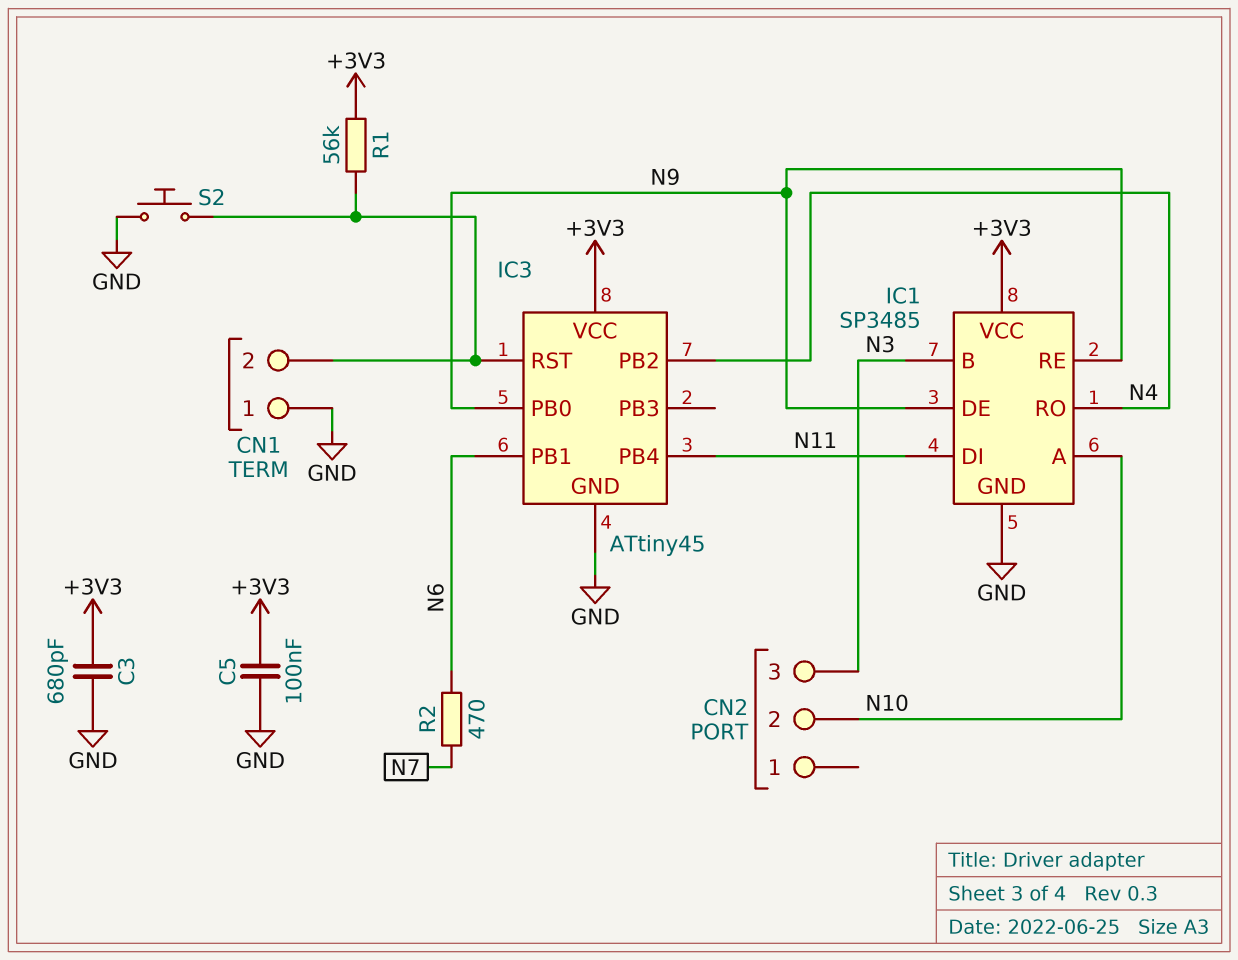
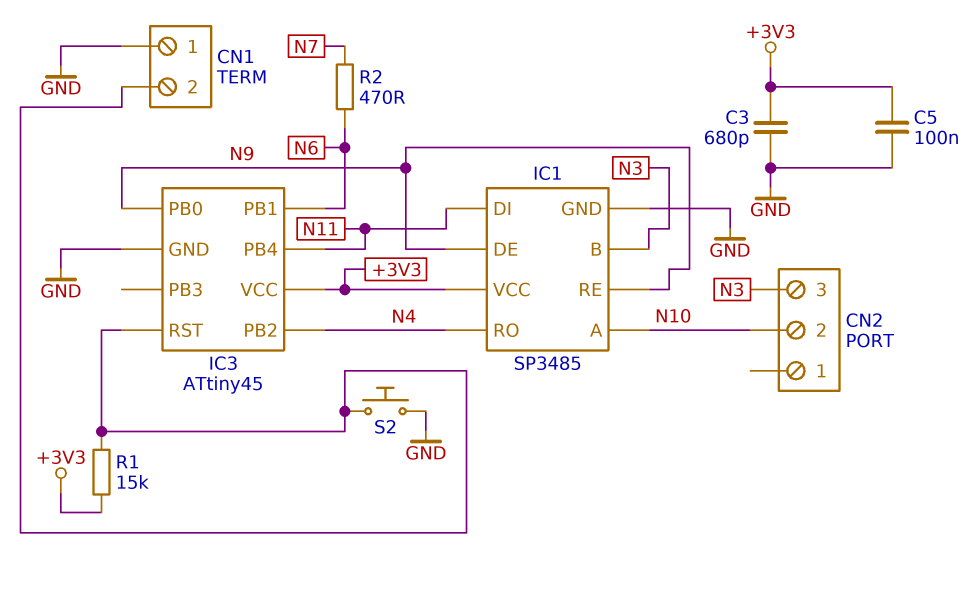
R1: 56k (+3V3, CN1/2) -> 15k (+3V3, CN1/2)

